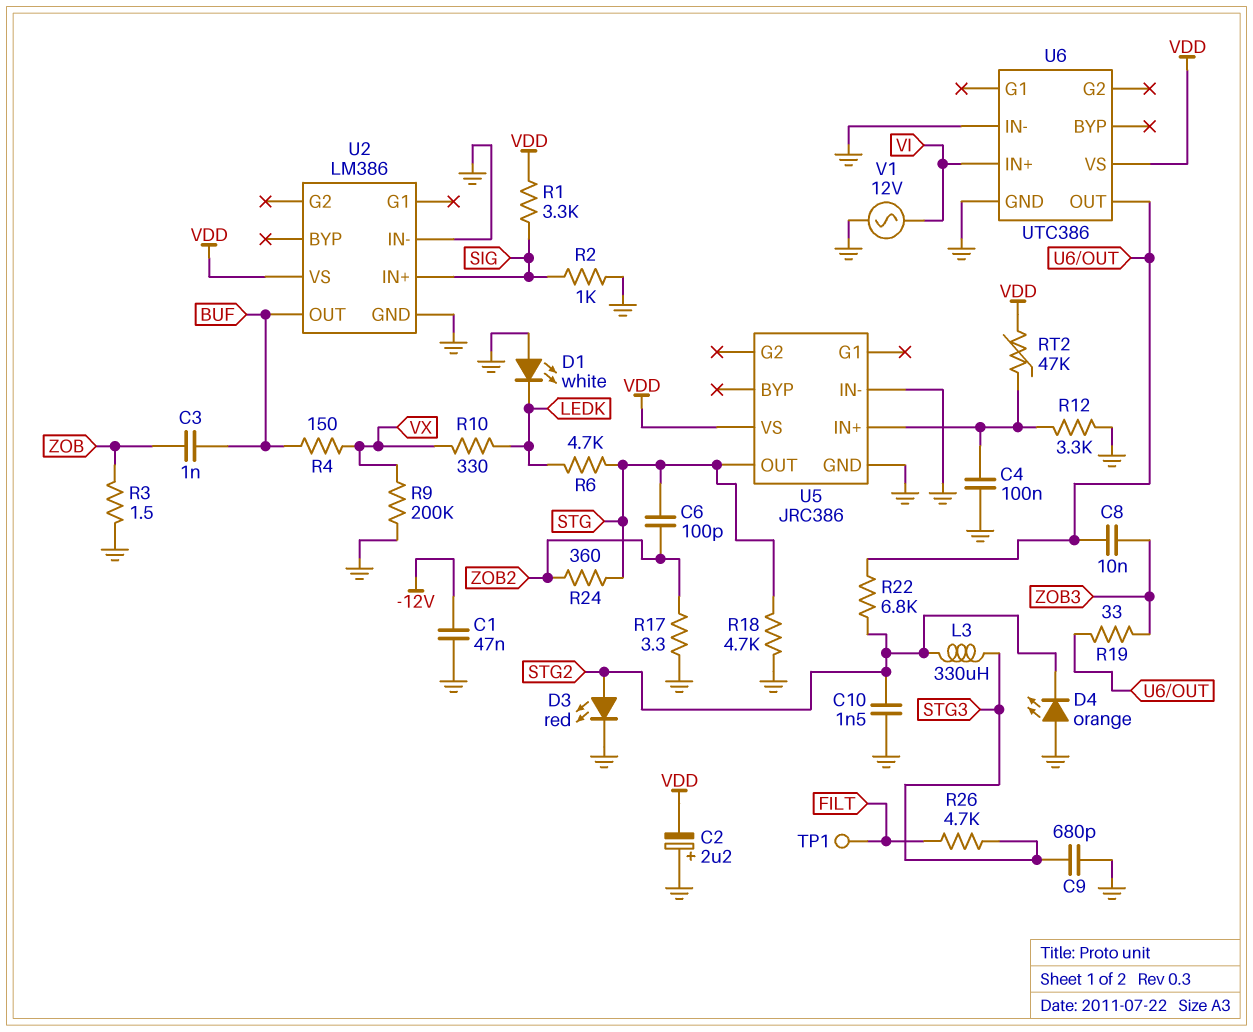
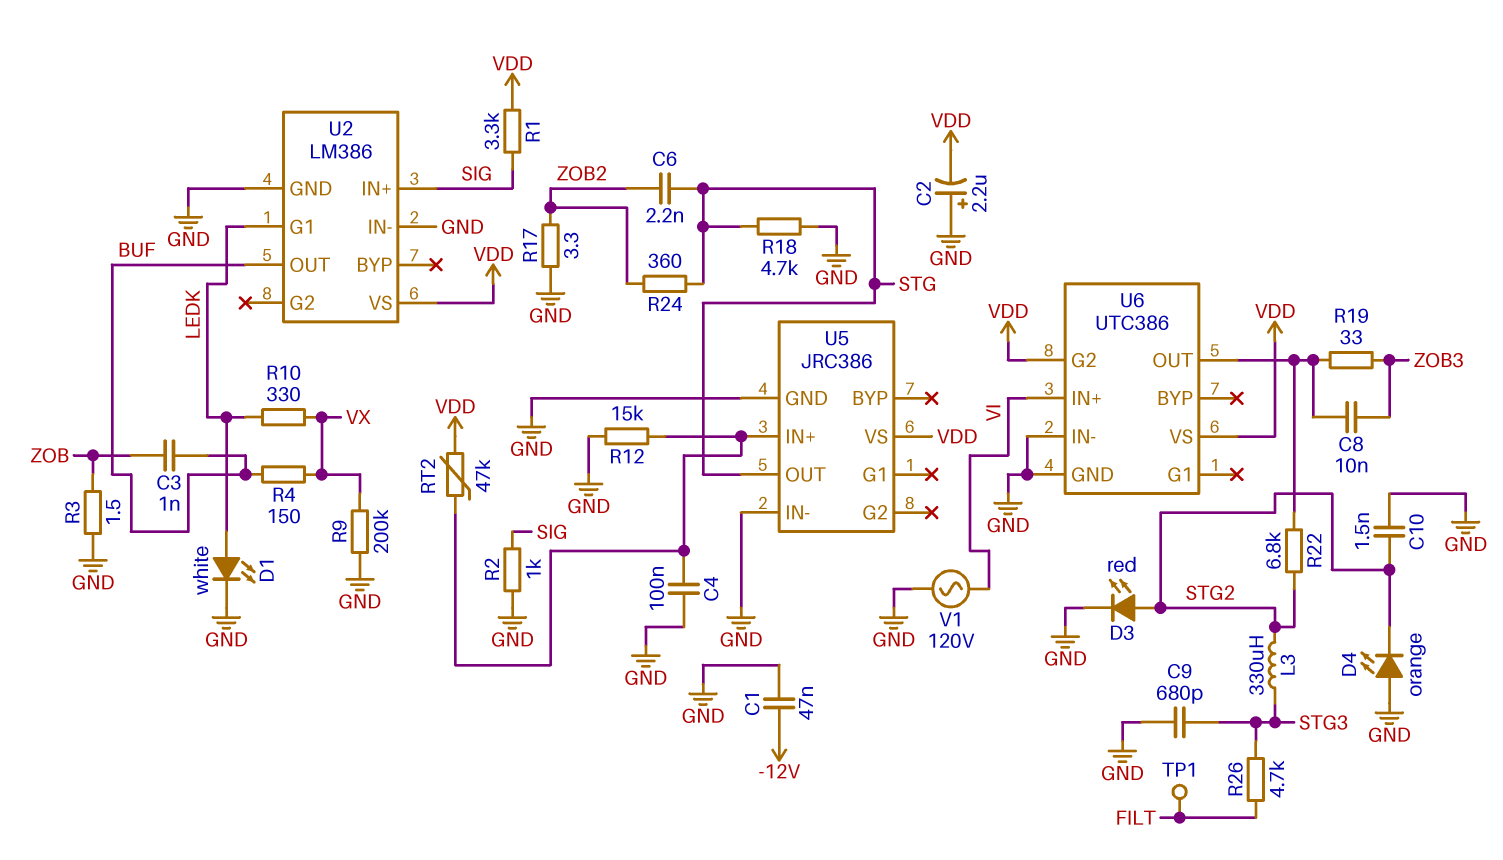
C6: 100pF (STG, ZOB2) -> 2.2nF (STG, ZOB2)
D1: LED white (A GND, K LEDK) -> LED white (A LEDK, K GND)
R6: 4.7k (LEDK, STG) -> none
R12: 3.3k (GND, U5/IN+) -> 15k (GND, U5/IN+)
U2 pin G1: none -> LEDK
U6 pin G2: none -> VDD
V1: AC 12V (GND, VI) -> AC 120V (GND, VI)

